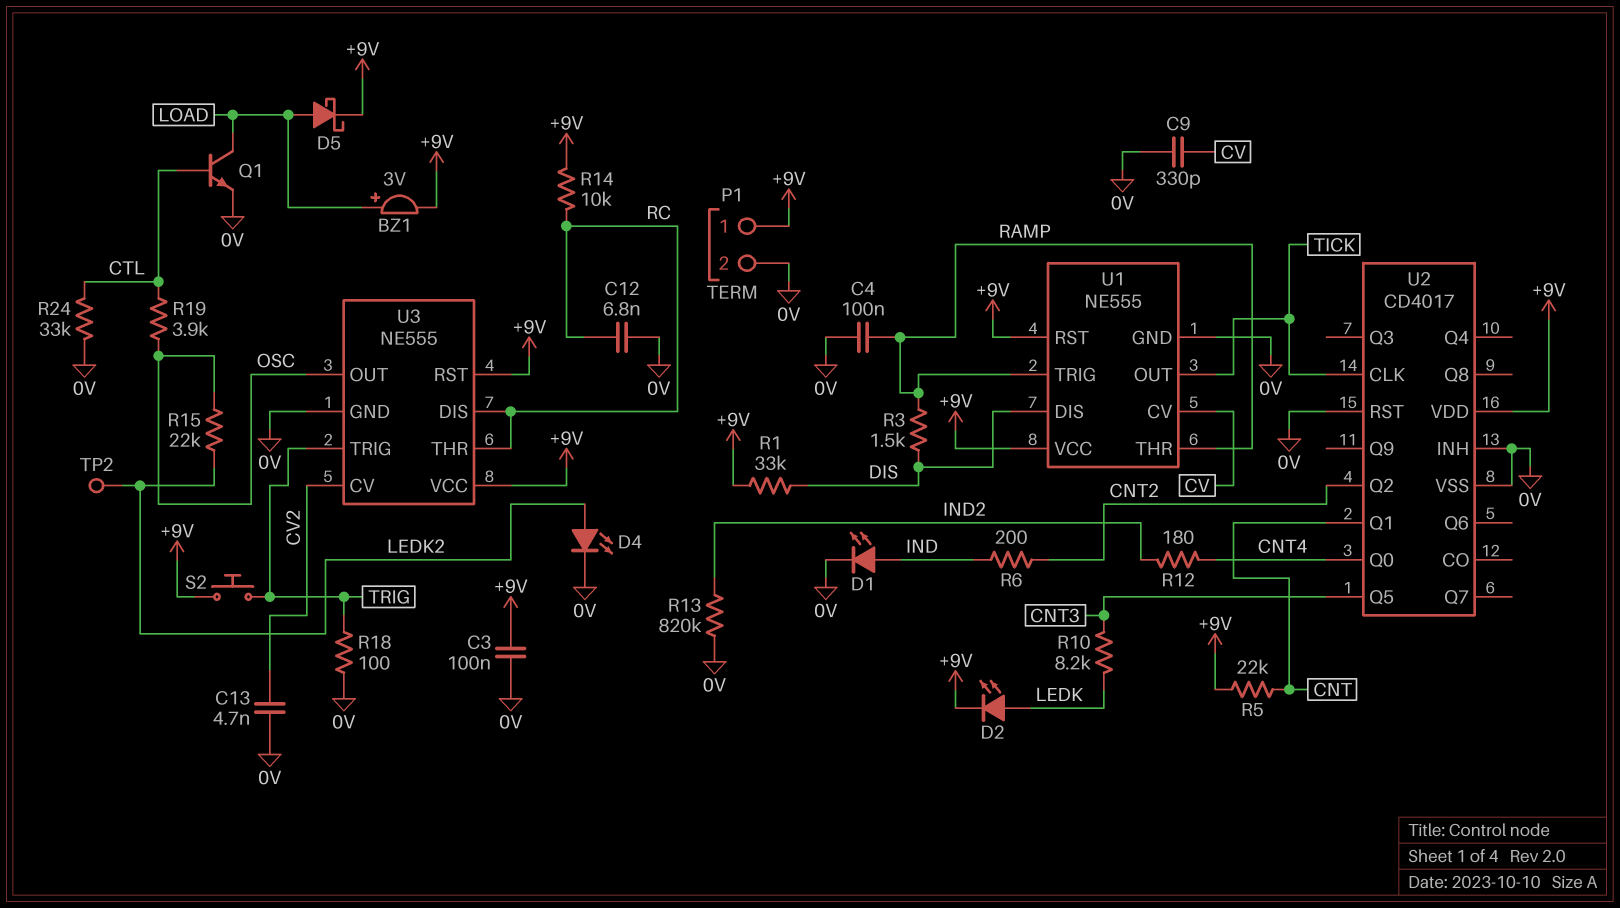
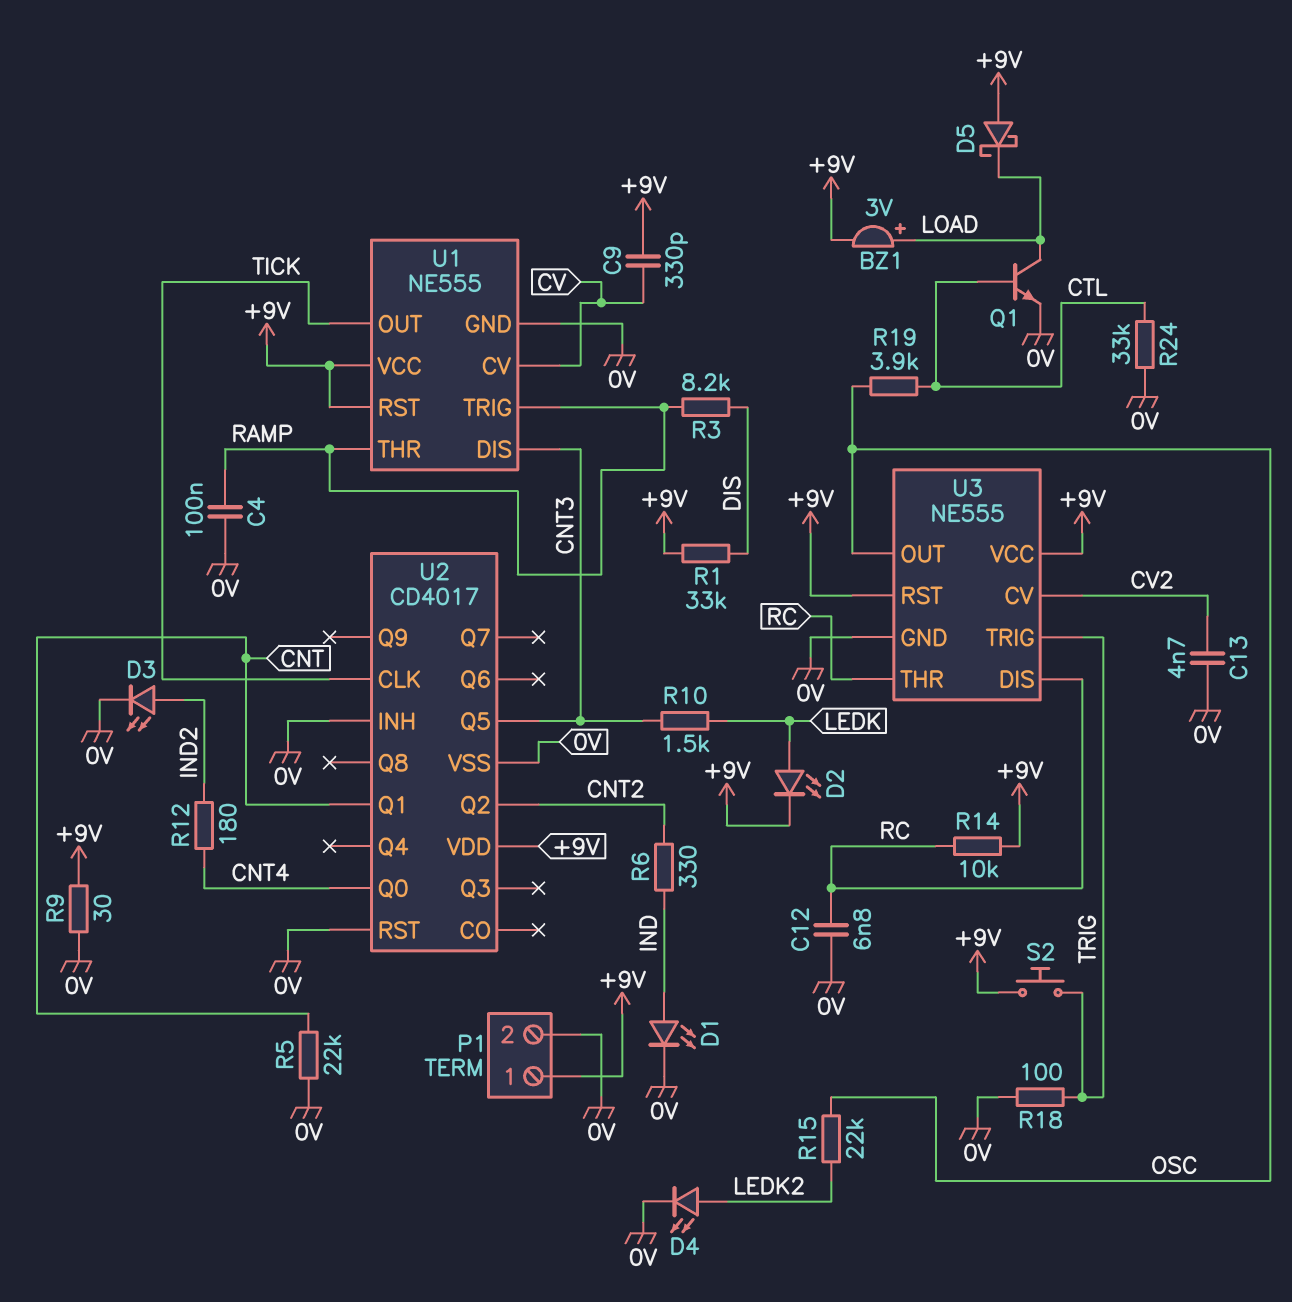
C3: 100nF (+9V, 0V) -> none
C9: 330pF (0V, CV) -> 330pF (+9V, CV)
D3: none -> LED (A IND2, K 0V)
D5: schottky (A LOAD, K +9V) -> schottky (A +9V, K LOAD)
R3: 1.5k (DIS, RAMP) -> 8.2k (DIS, RAMP)
R5: 22k (+9V, CNT) -> 22k (0V, CNT)
R6: 200 (CNT2, IND) -> 330 (CNT2, IND)
R9: none -> 30 (+9V, 0V)
R10: 8.2k (CNT3, LEDK) -> 1.5k (CNT3, LEDK)
R13: 820k (0V, IND2) -> none
TP2: test point (LEDK2) -> none
U1 pin DIS: DIS -> CNT3

